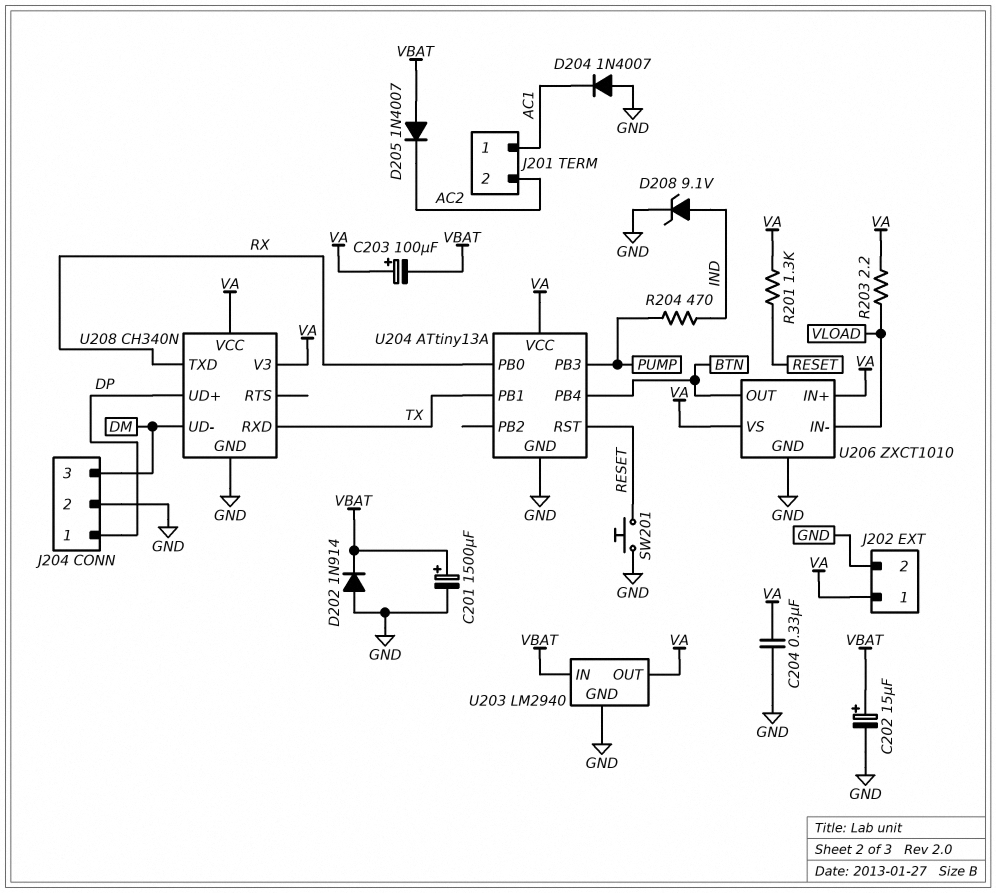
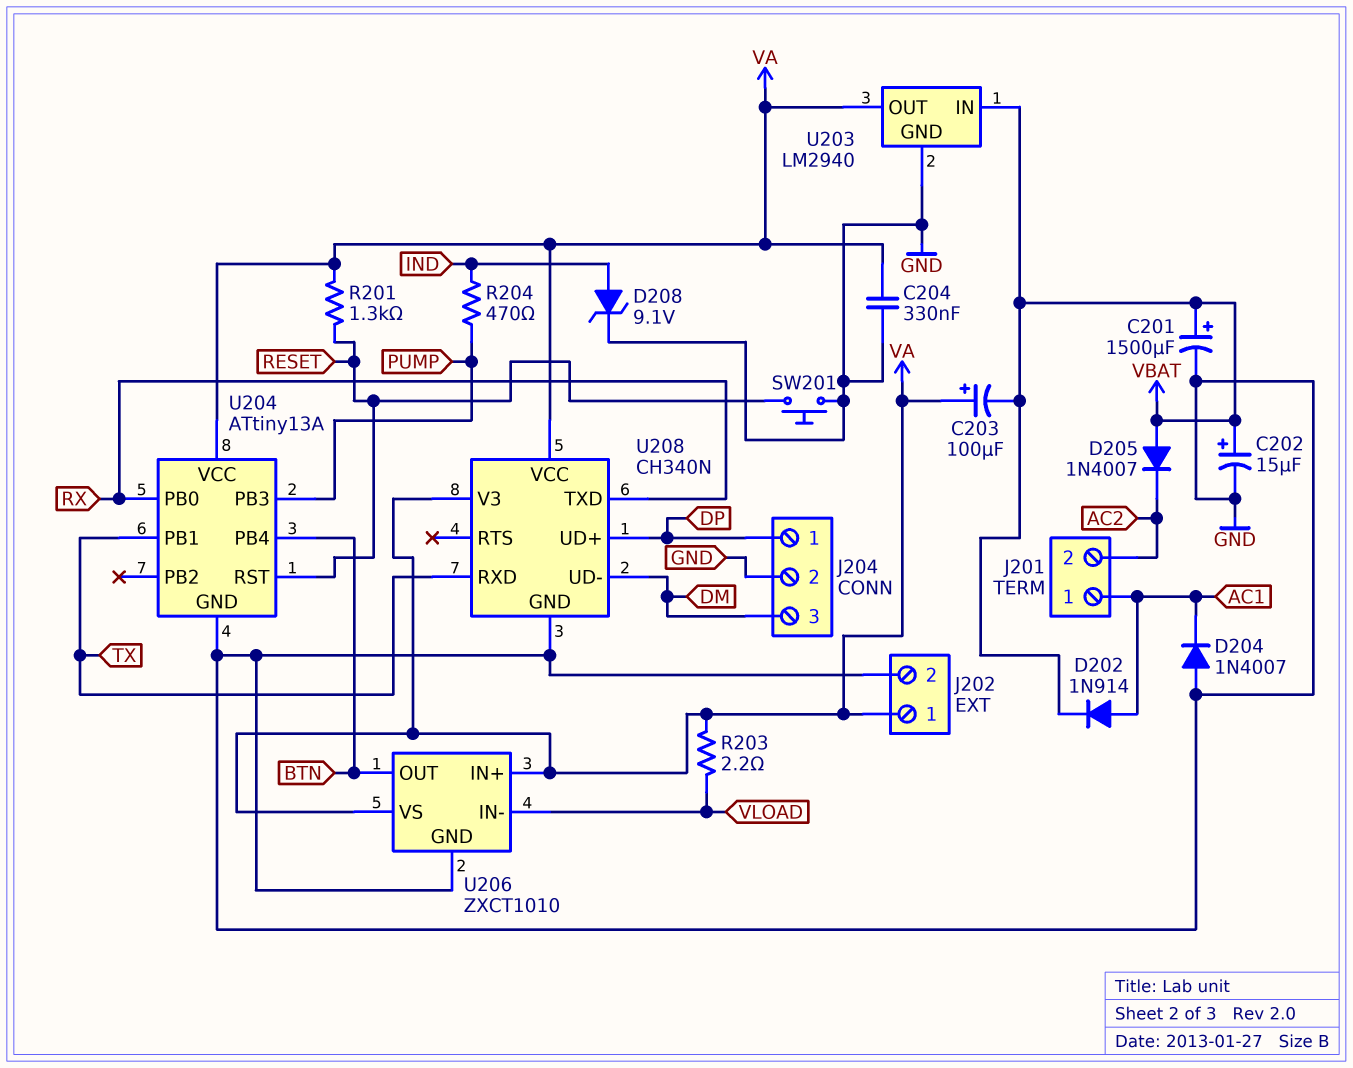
D202: diode 1N914 (A GND, K VBAT) -> diode 1N914 (A AC1, K VBAT)

